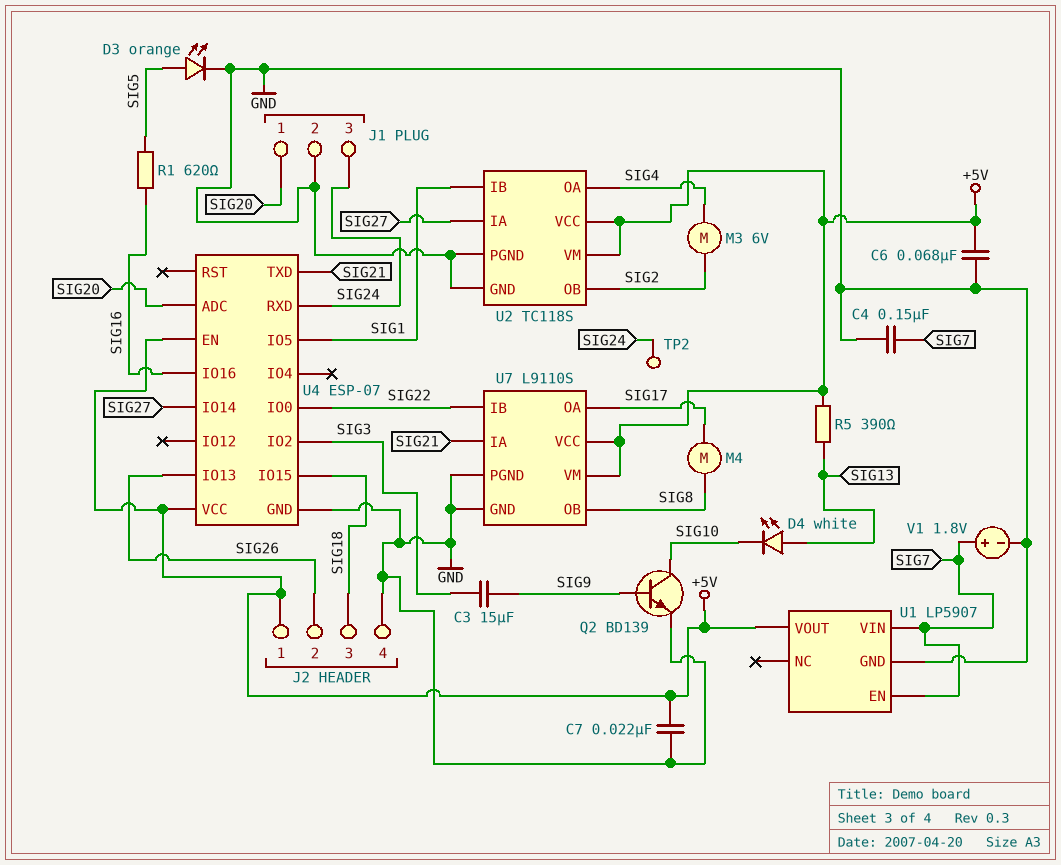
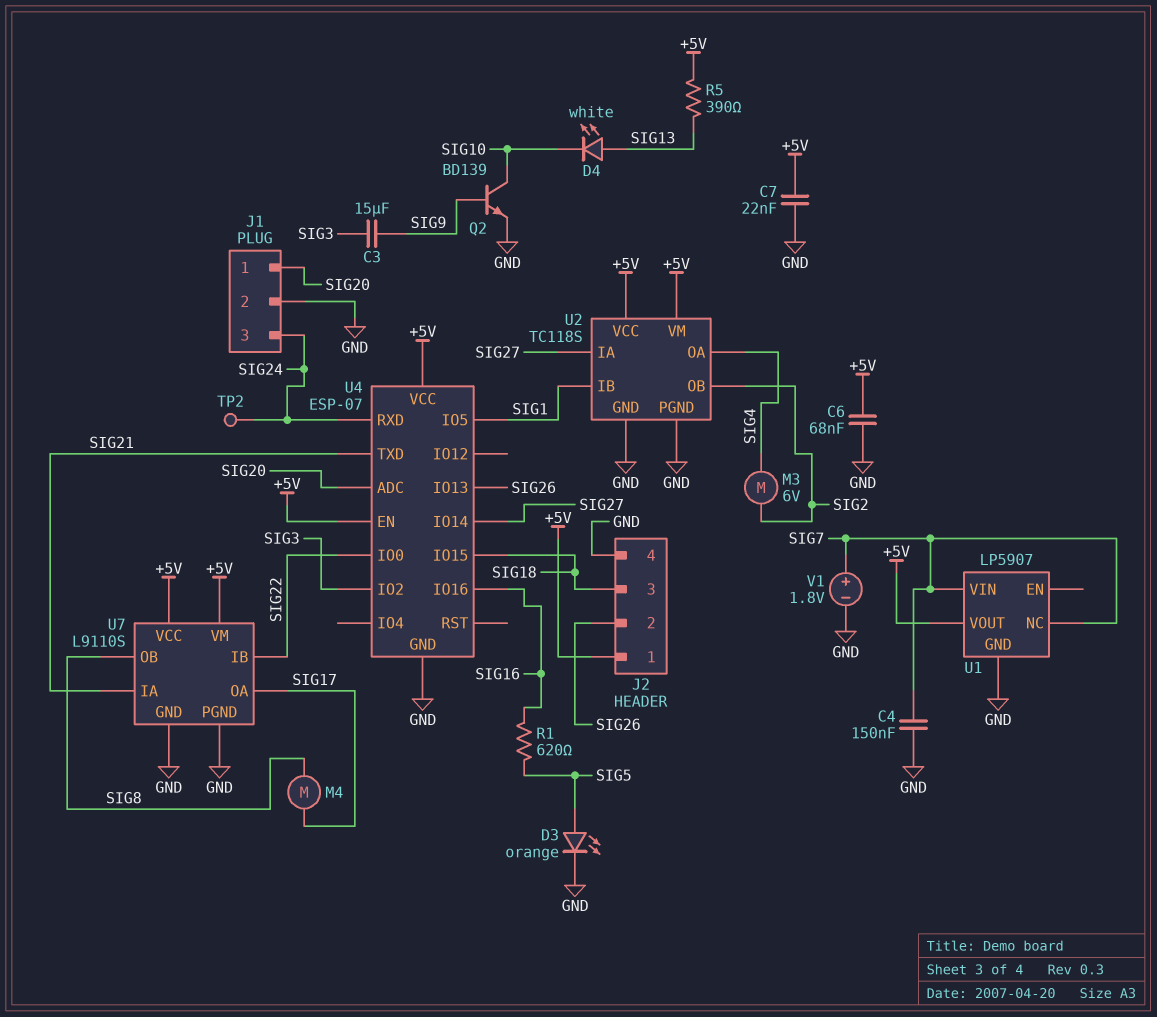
U1 pin EN: SIG7 -> none
U1 pin NC: none -> SIG7

